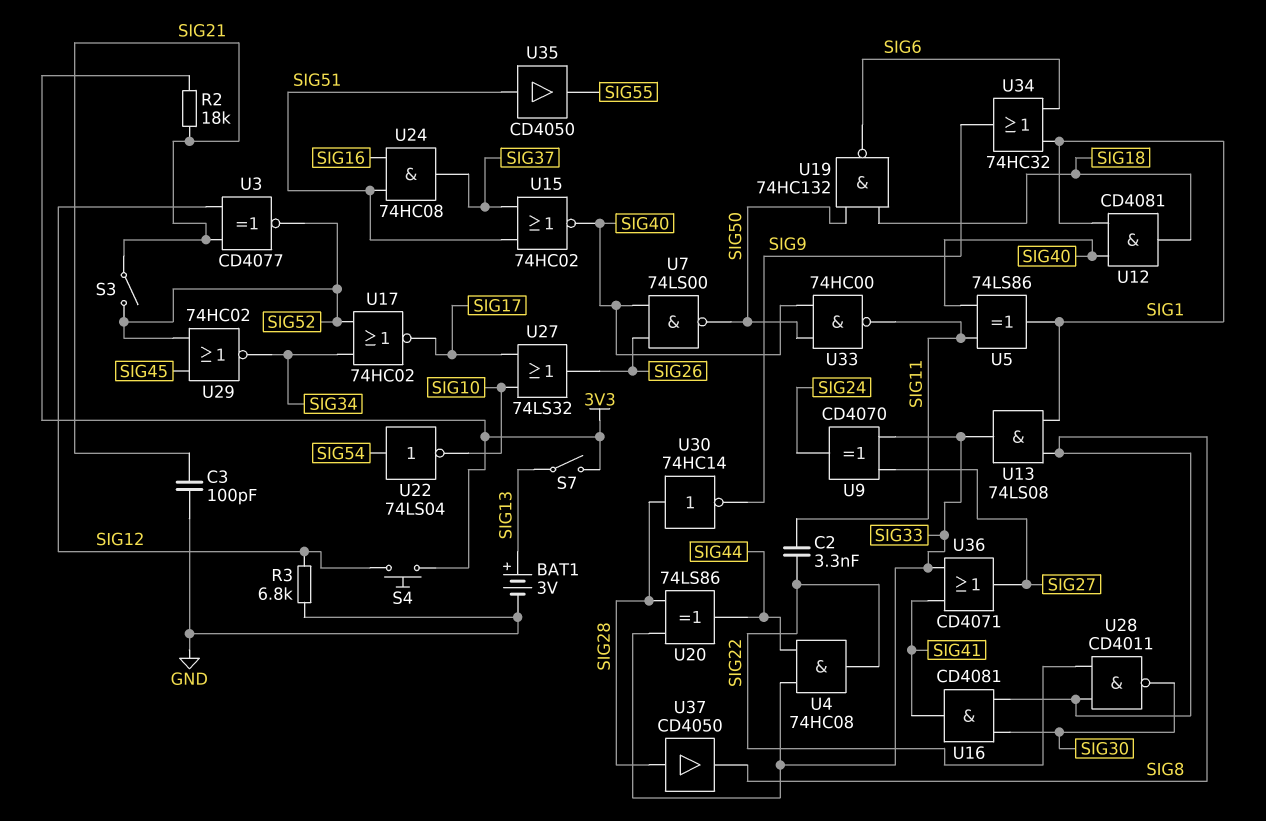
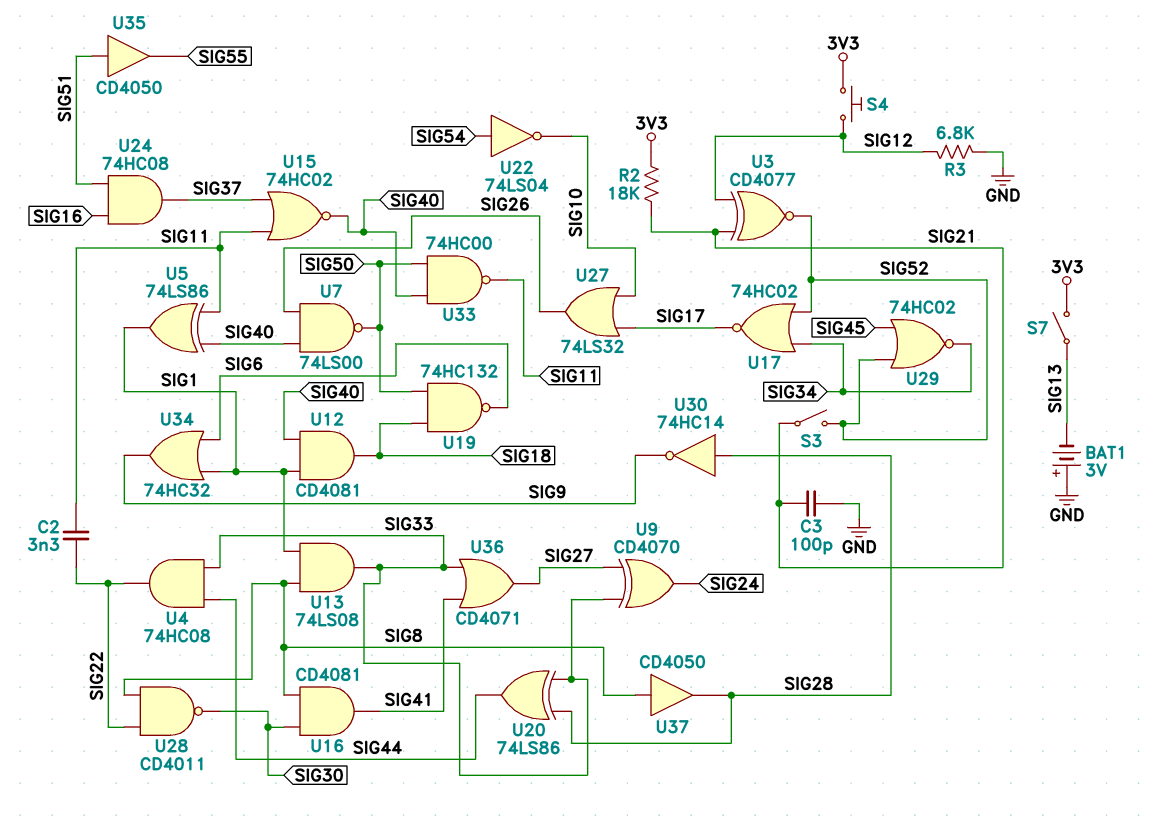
BAT1: 3V (plus SIG13, minus GND) -> 3V (plus GND, minus SIG13)
U15: NOR 74HC02 (in SIG37, in SIG51, out SIG40) -> NOR 74HC02 (in SIG11, in SIG37, out SIG40)
U37: buffer CD4050 (in SIG28, out SIG8) -> buffer CD4050 (in SIG8, out SIG28)

